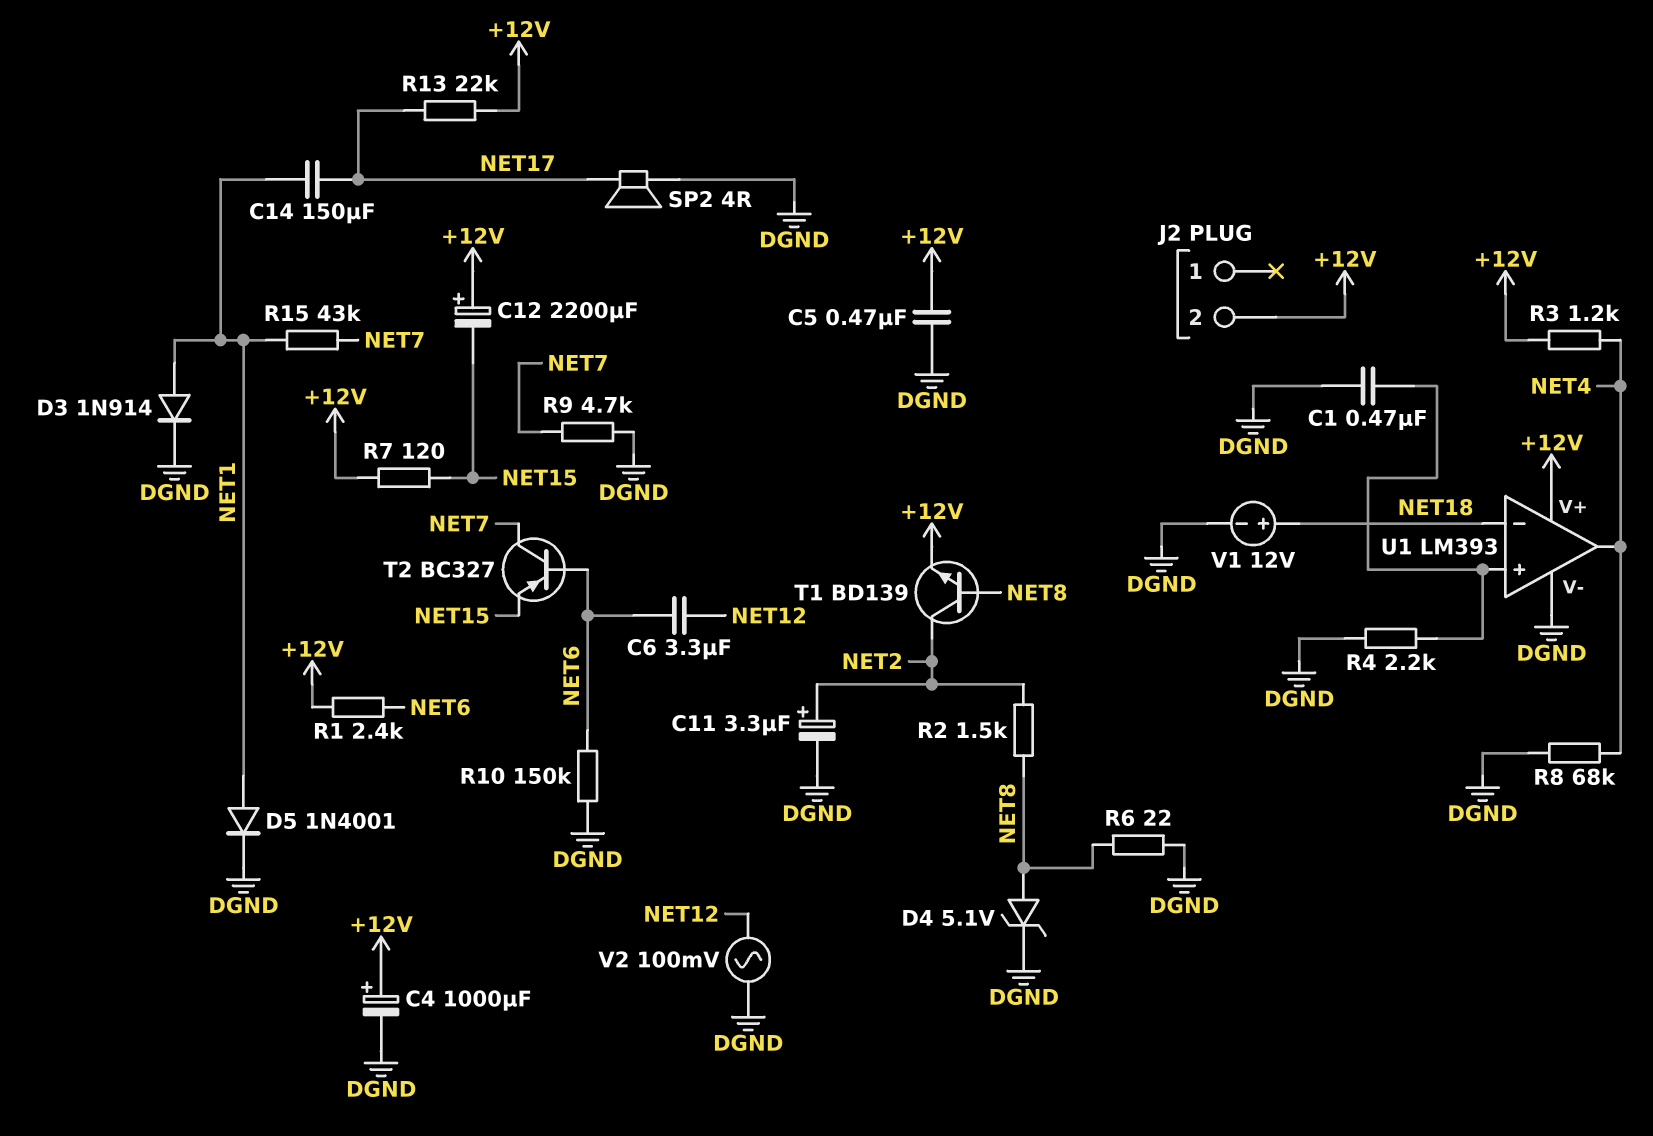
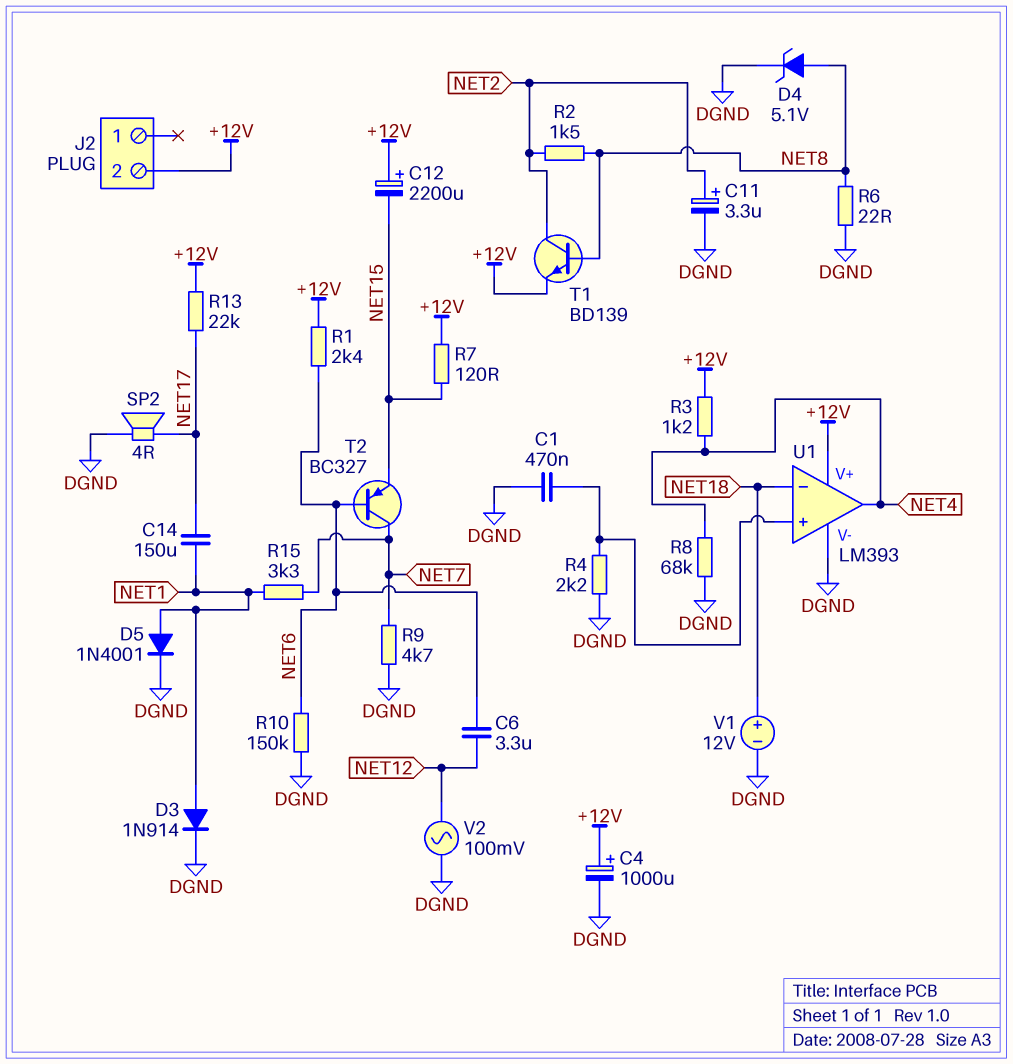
C5: 470nF (+12V, DGND) -> none
R15: 43k (NET1, NET7) -> 3.3k (NET1, NET7)

